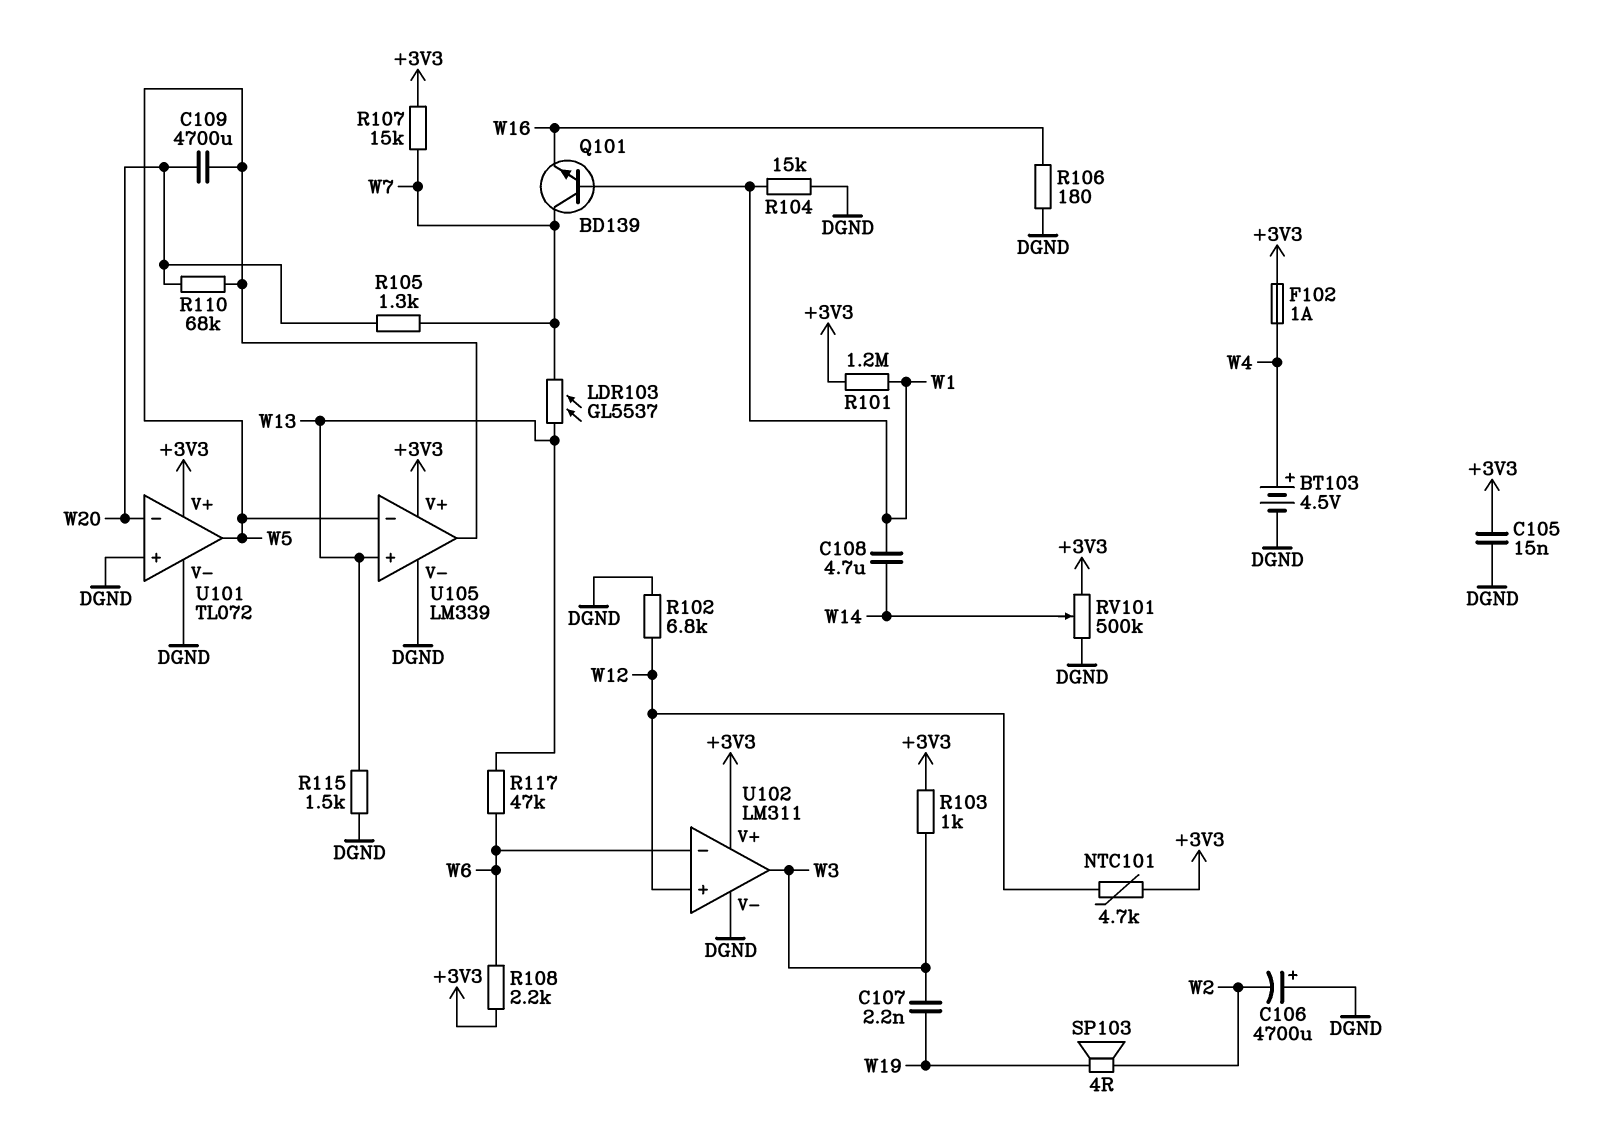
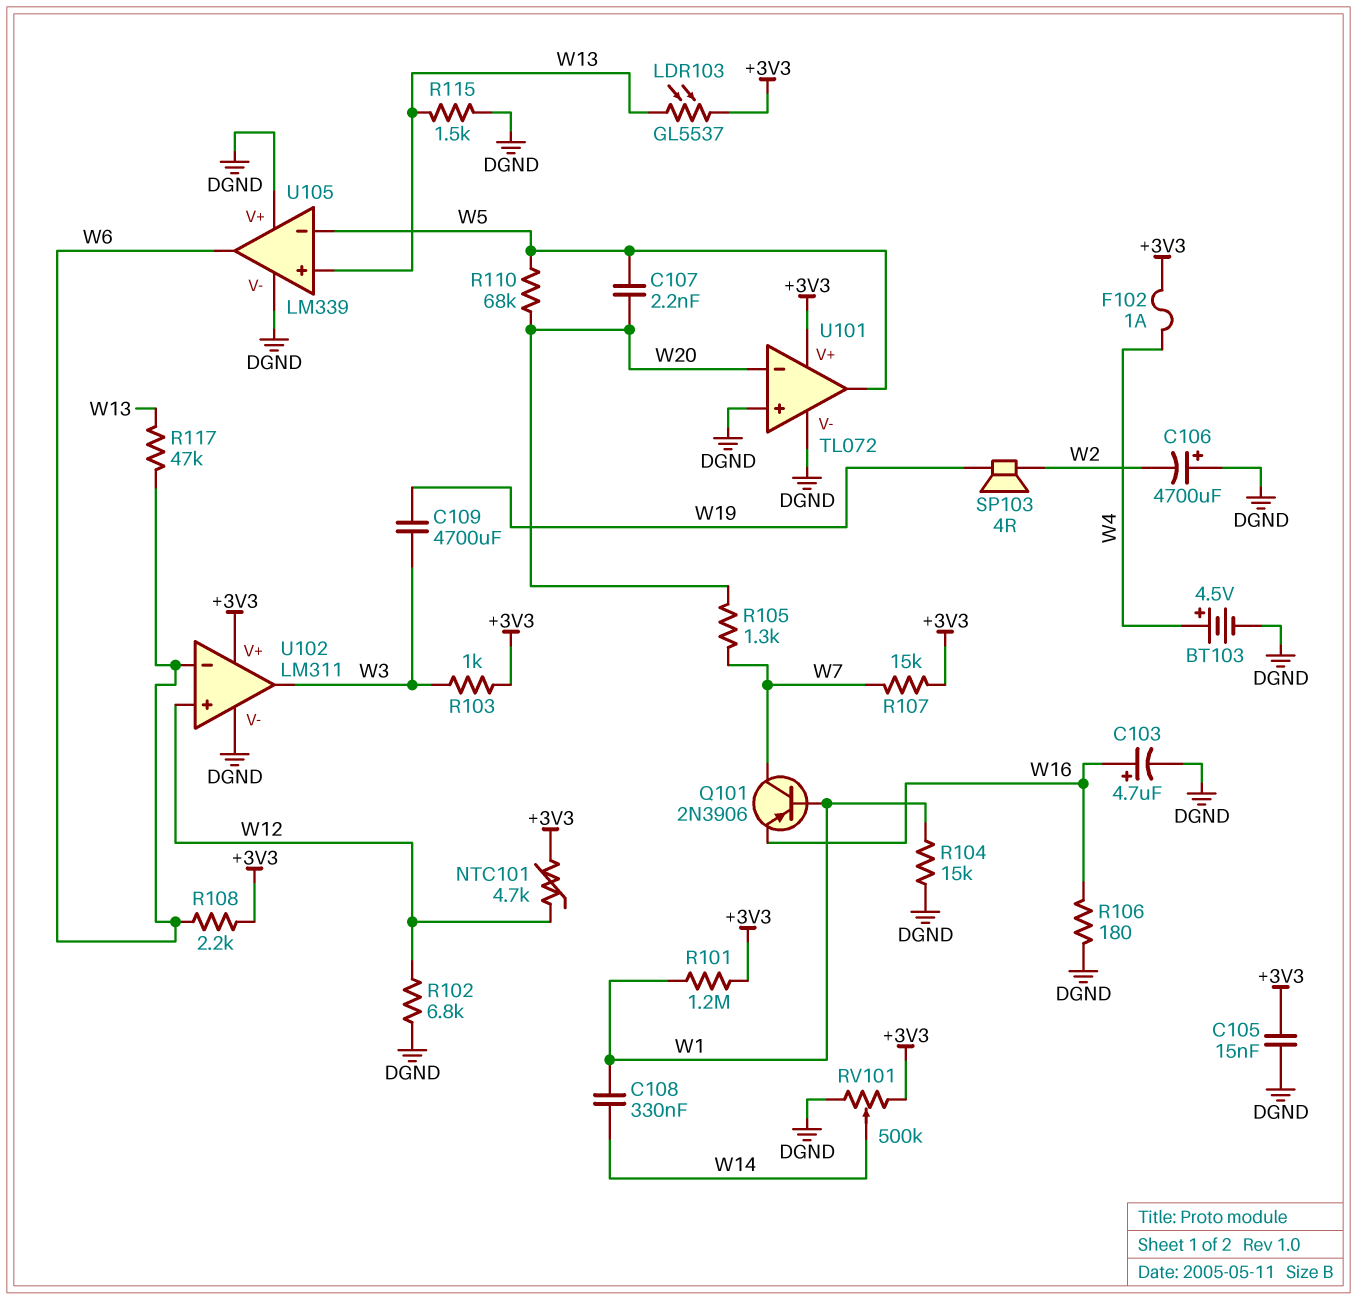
C103: none -> 4.7uF (plus W16, minus DGND)
C107: 2.2nF (W3, W19) -> 2.2nF (W5, W20)
C108: 4.7uF (W1, W14) -> 330nF (W1, W14)
C109: 4700uF (W5, W20) -> 4700uF (W3, W19)
LDR103: GL5537 (W7, W13) -> GL5537 (+3V3, W13)
Q101: NPN BD139 (B W1, C W7, E W16) -> PNP 2N3906 (B W1, C W7, E W16)
U105 pin V+: +3V3 -> DGND
U105 pin out: W5 -> W6

